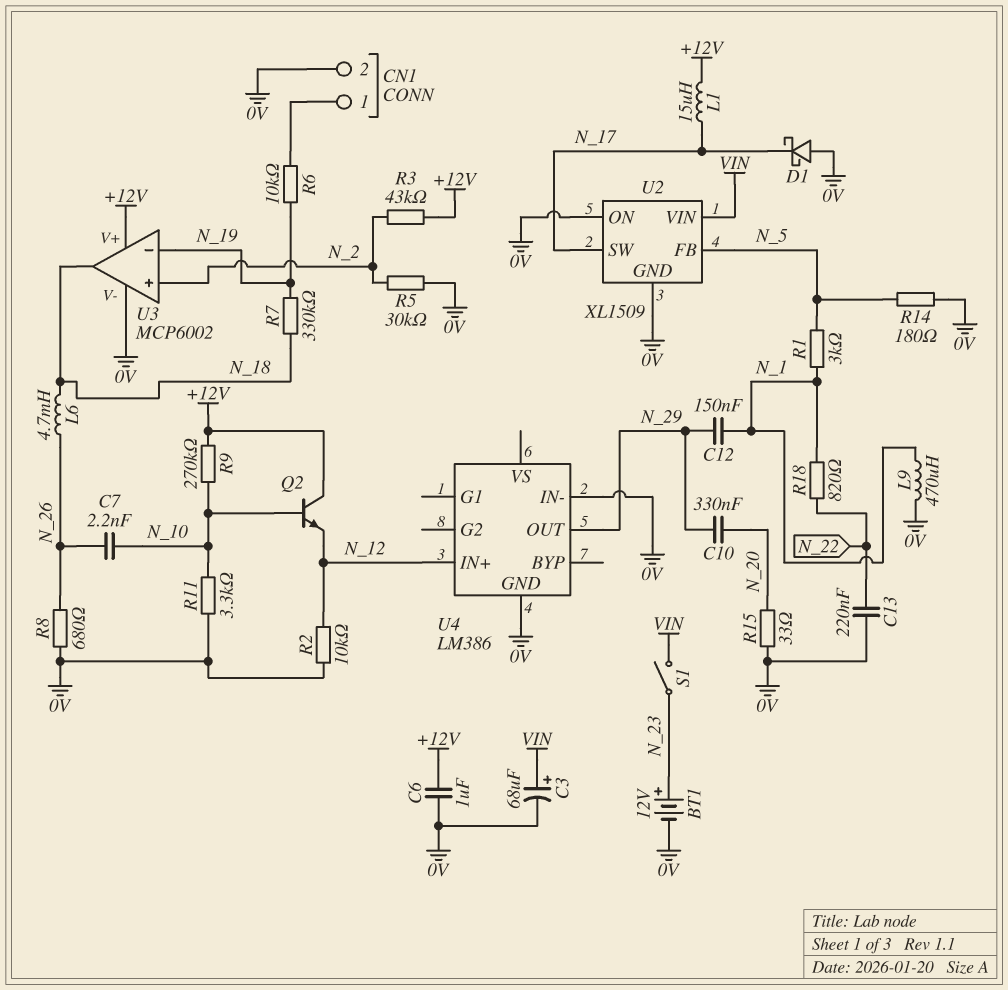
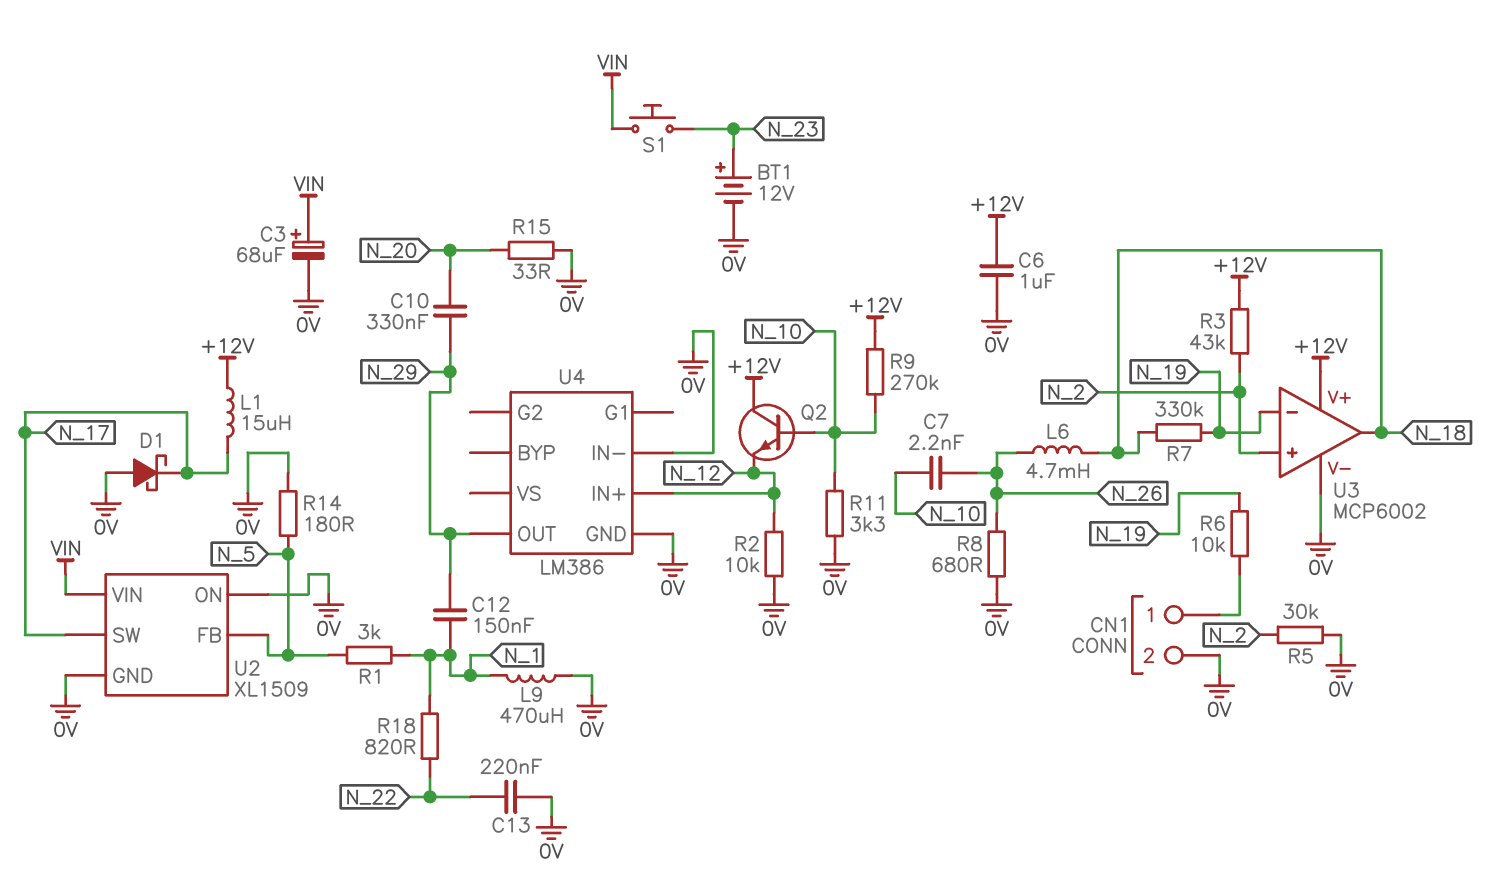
S1: switch (N_23, VIN) -> button (N_23, VIN)

